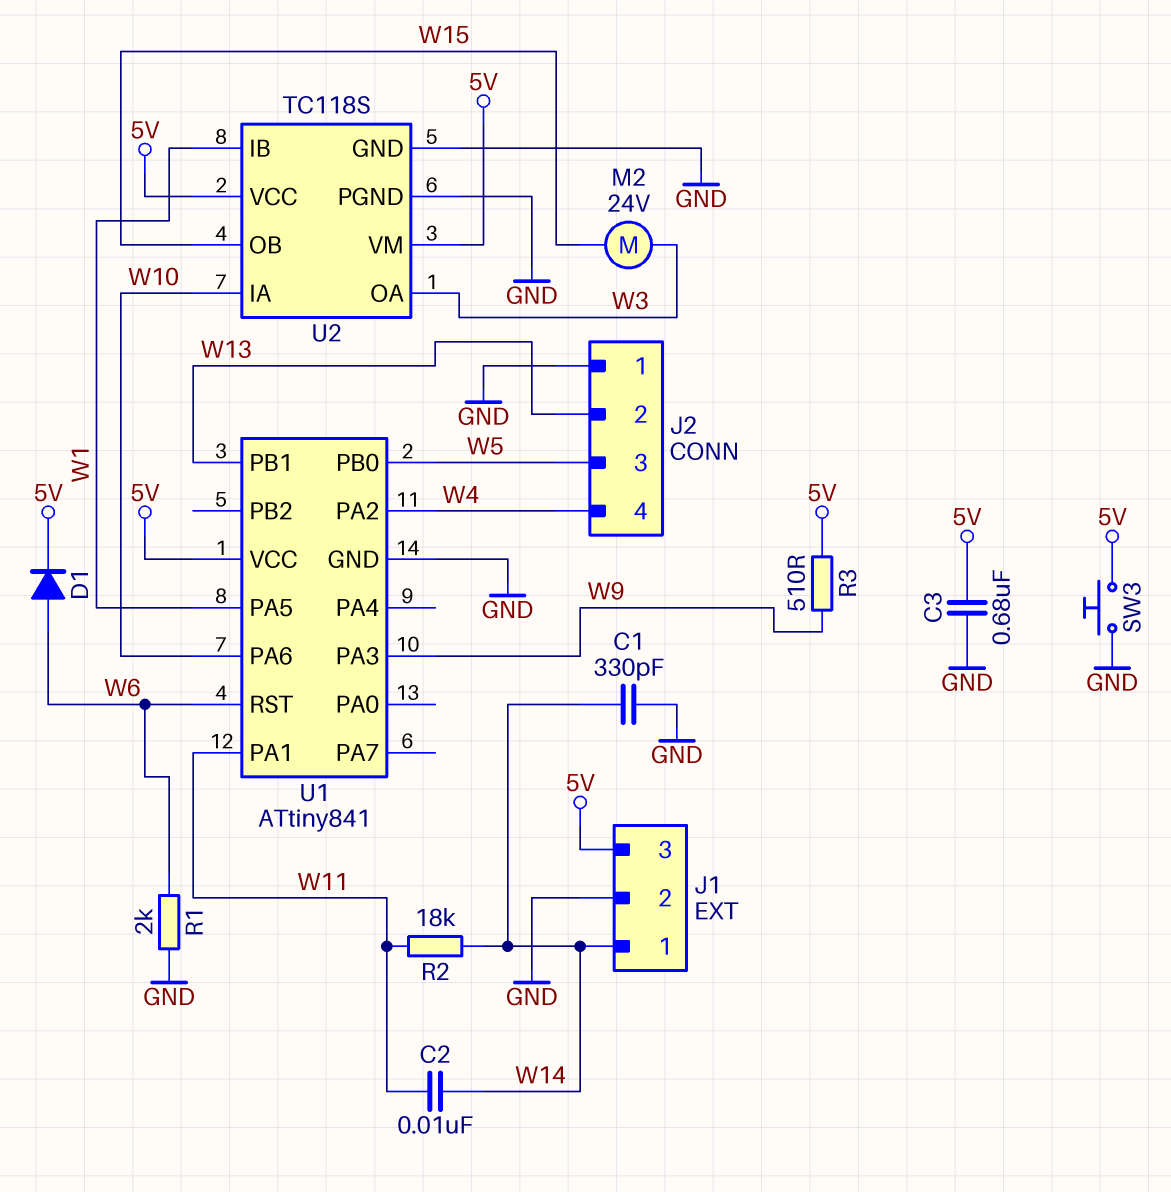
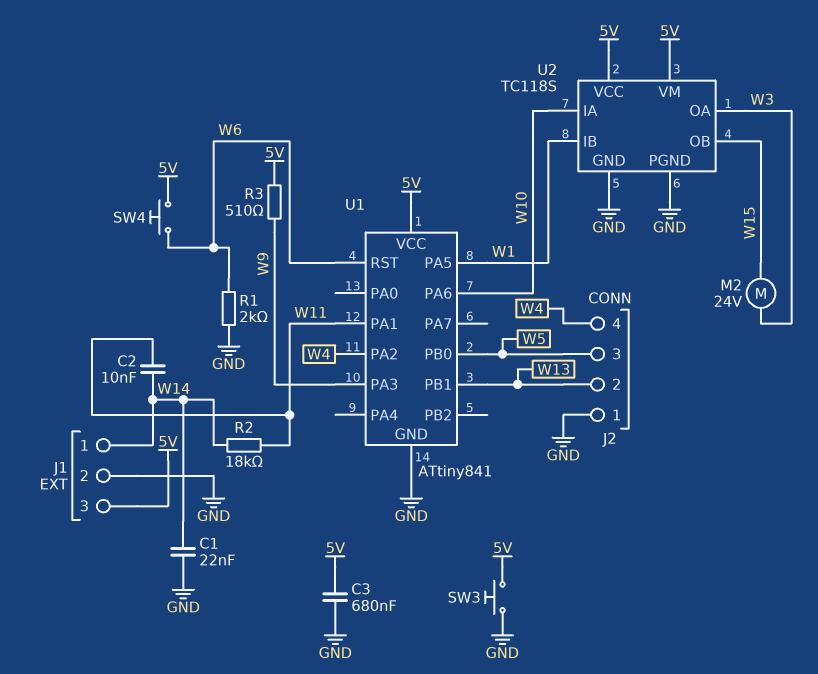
C1: 330pF (GND, W14) -> 22nF (GND, W14)
D1: diode (A W6, K 5V) -> none
SW4: none -> button (5V, W6)

